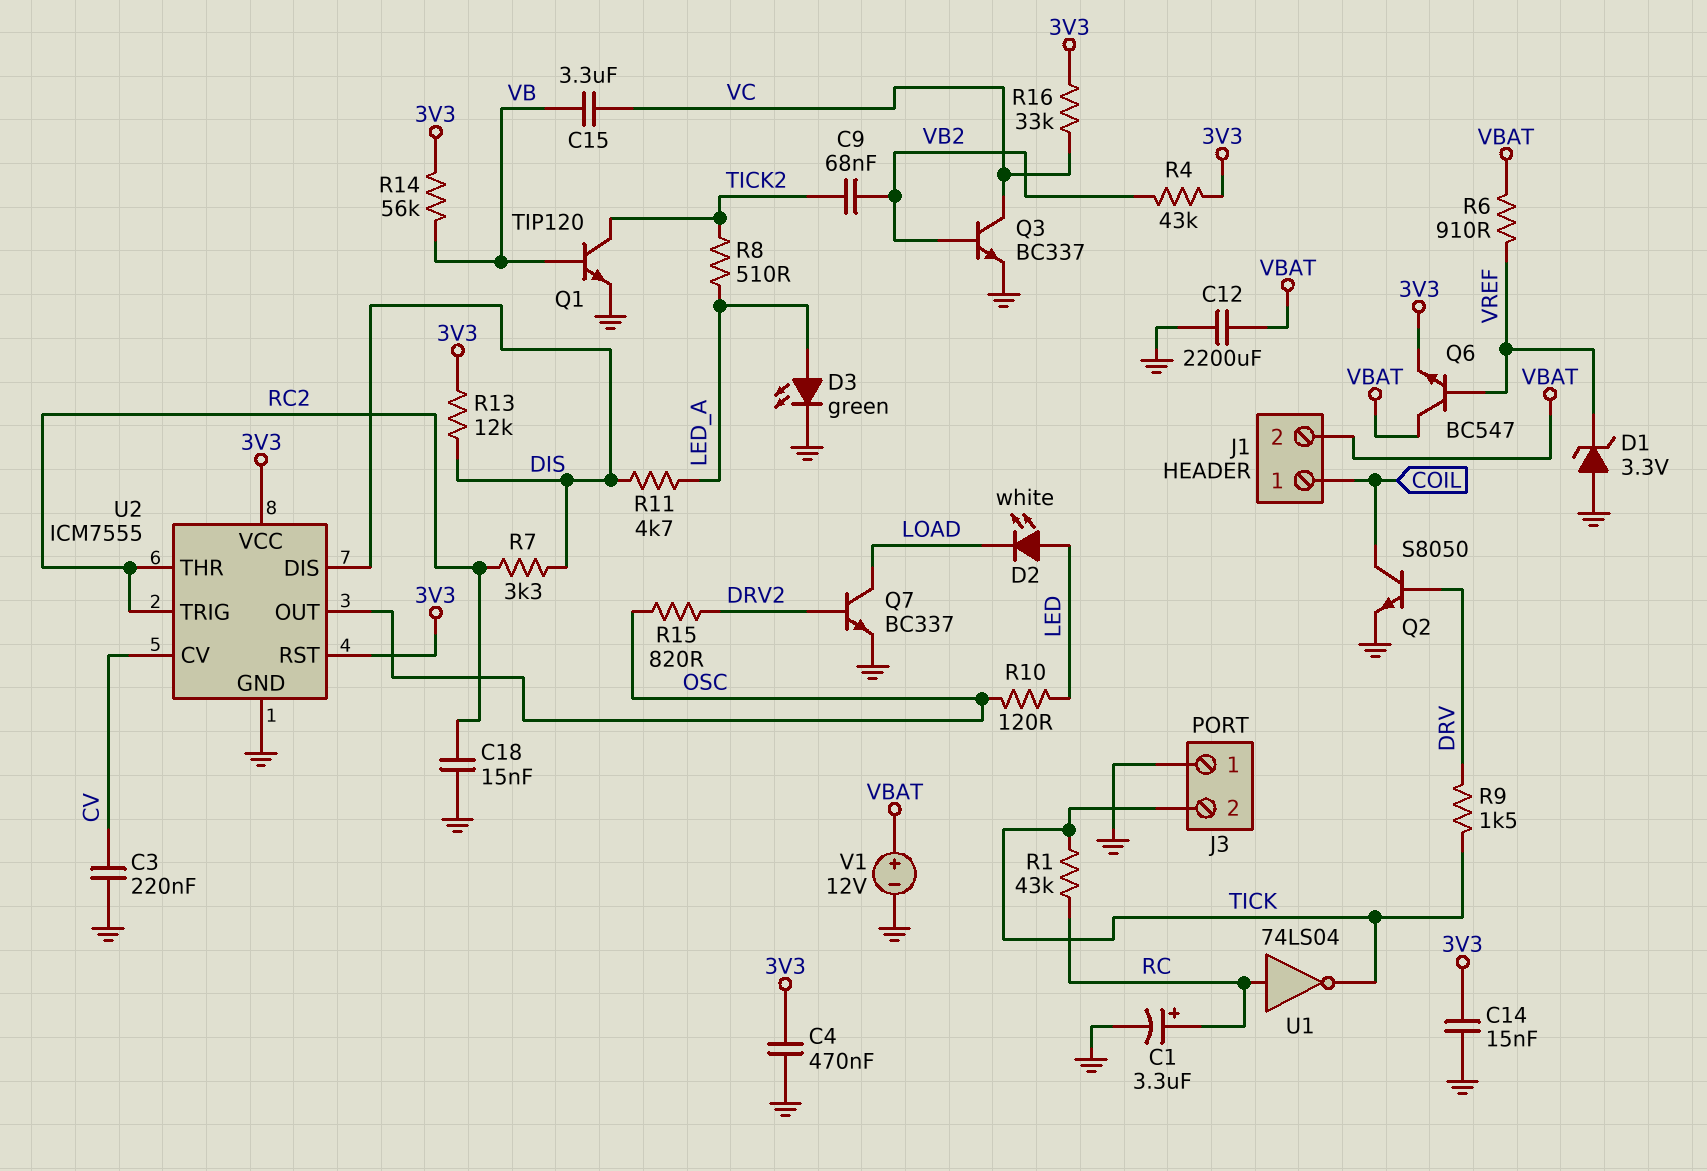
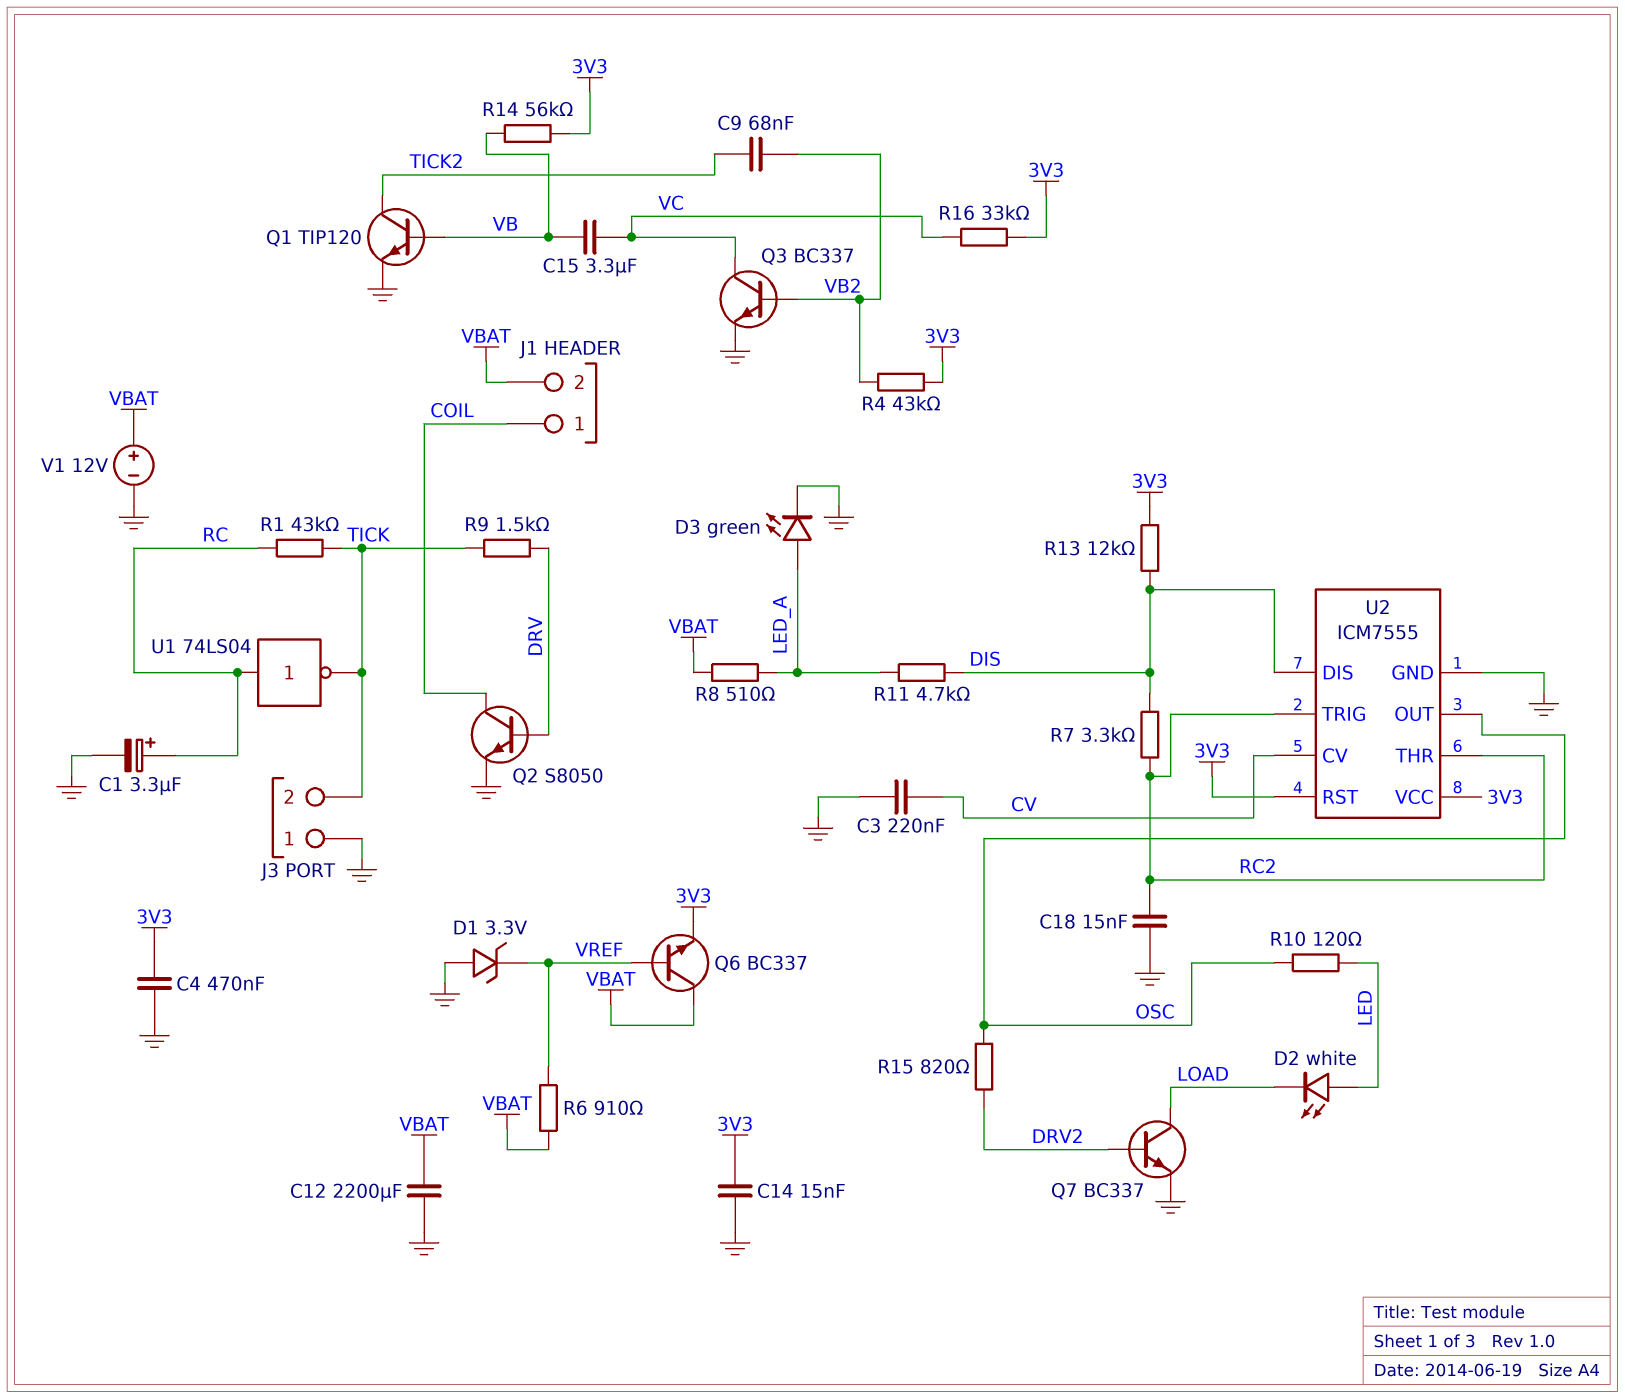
Q6: NPN BC547 (B VREF, C VBAT, E 3V3) -> NPN BC337 (B VREF, C VBAT, E 3V3)
R8: 510 (LED_A, TICK2) -> 510 (LED_A, VBAT)

